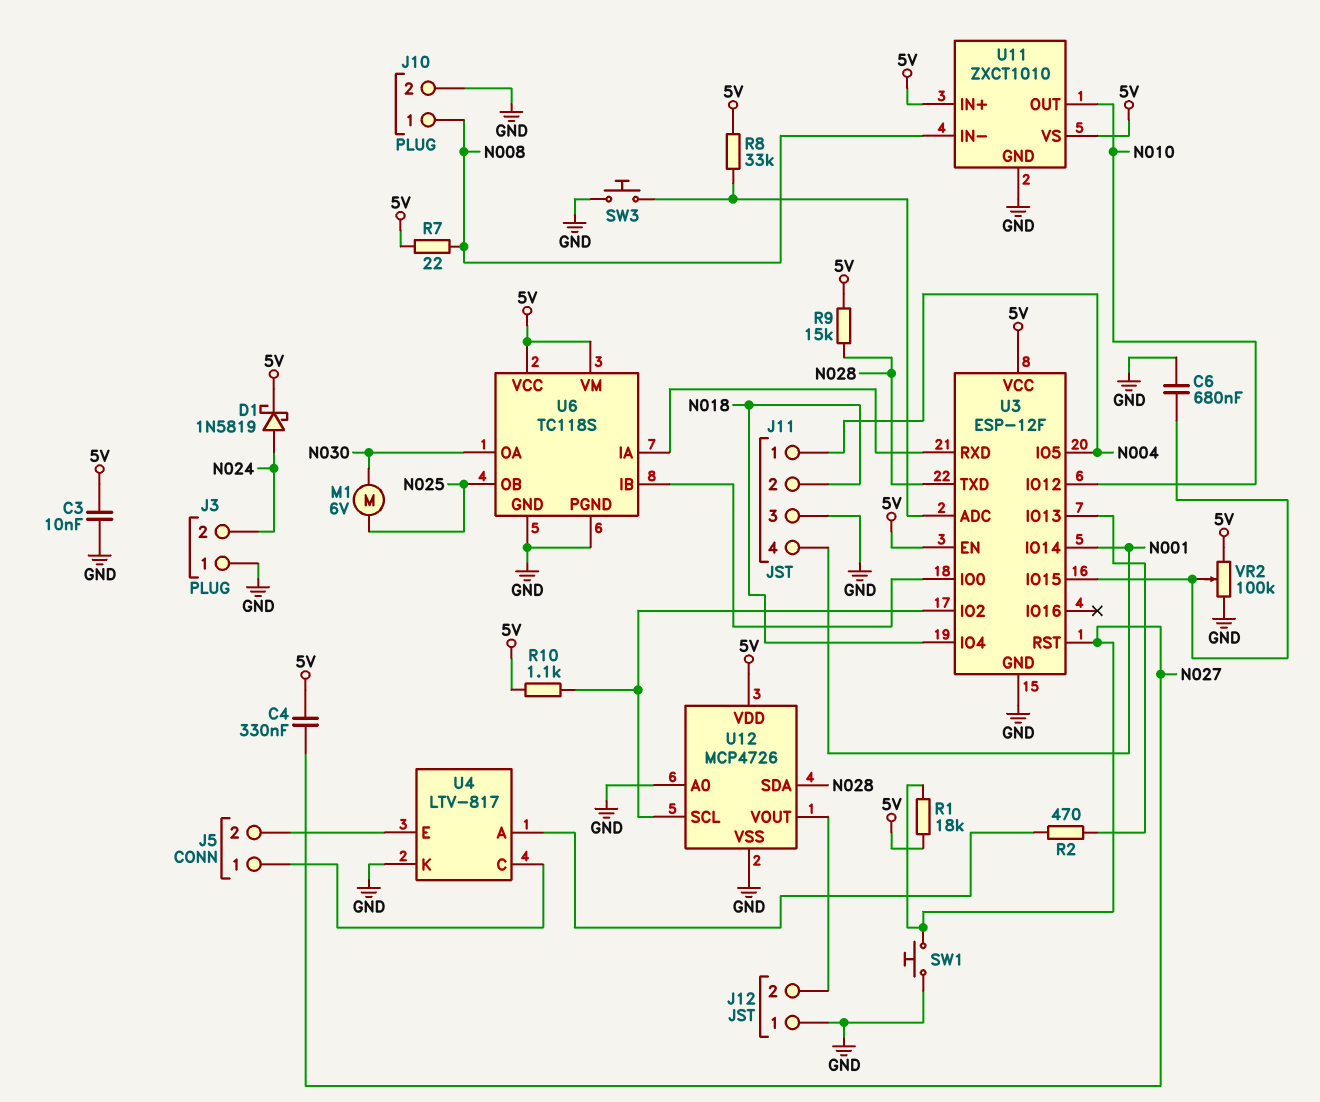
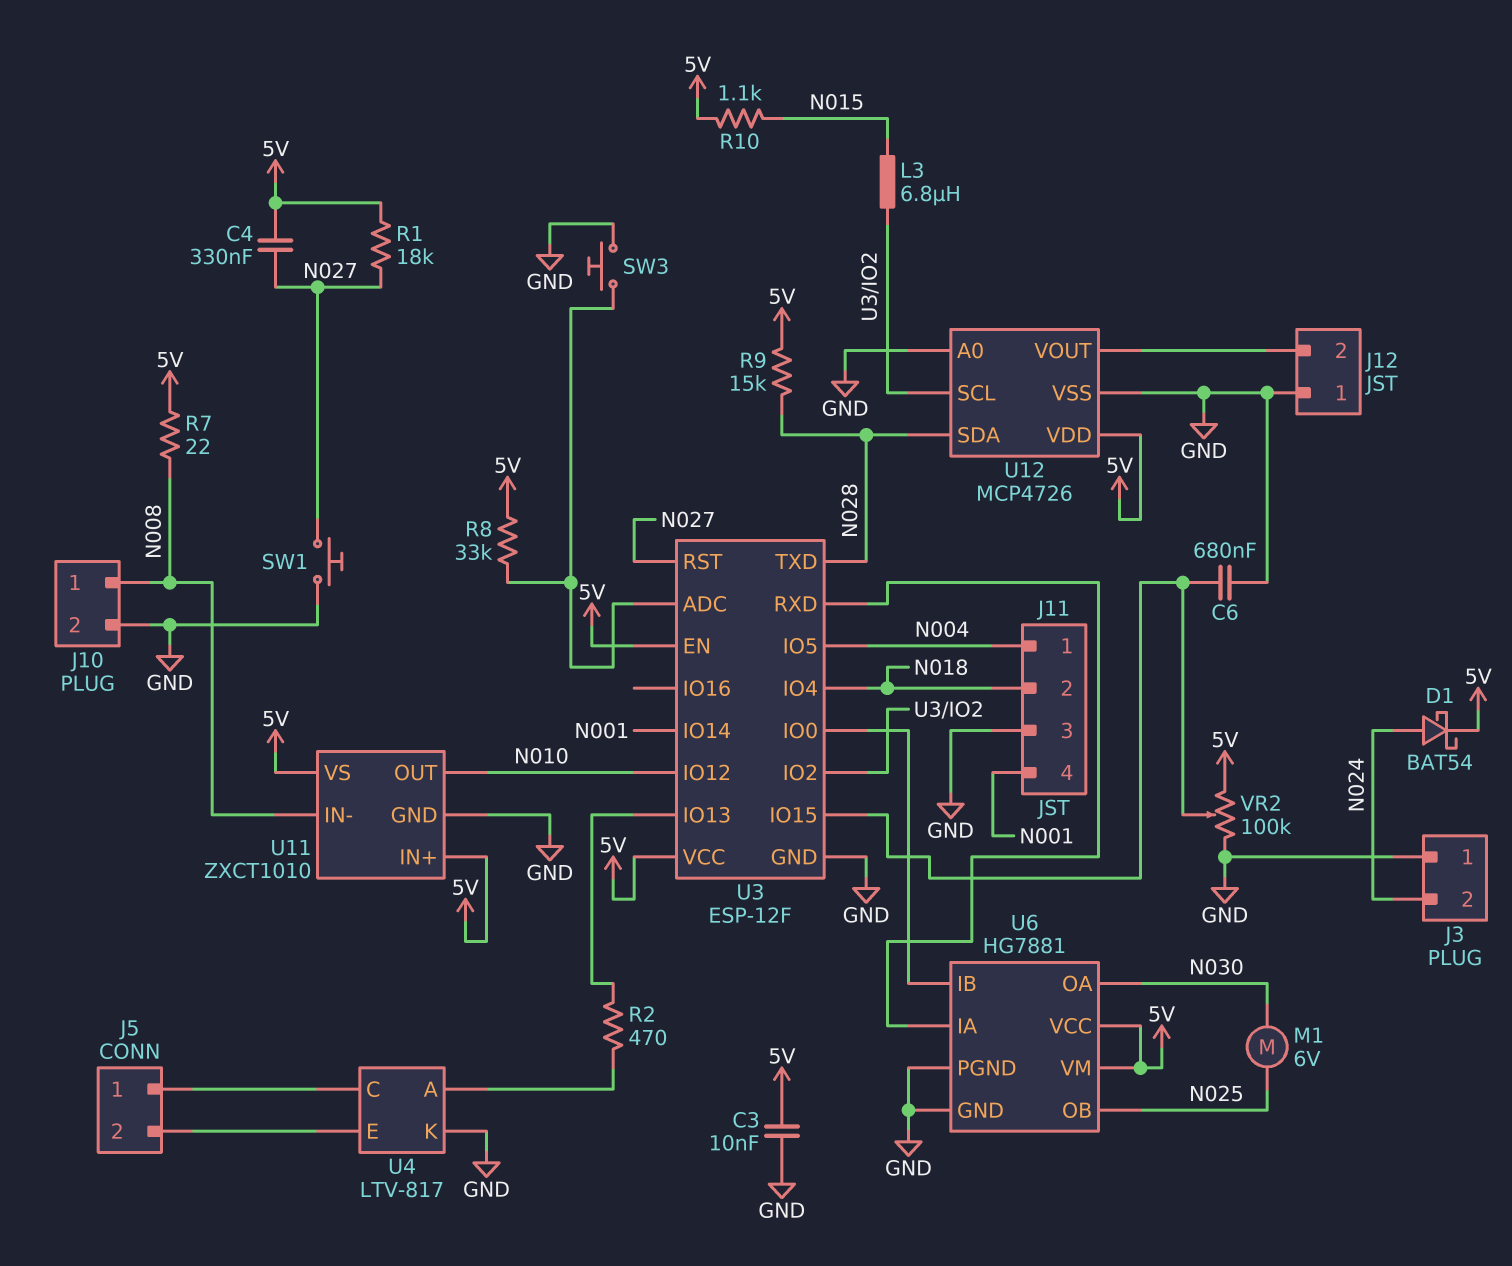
D1: schottky 1N5819 (A N024, K 5V) -> schottky BAT54 (A N024, K 5V)
L3: none -> 6.8uH (N015, U3/IO2)
R10: 1.1k (5V, U3/IO2) -> 1.1k (5V, N015)
U6: TC118S -> HG7881

